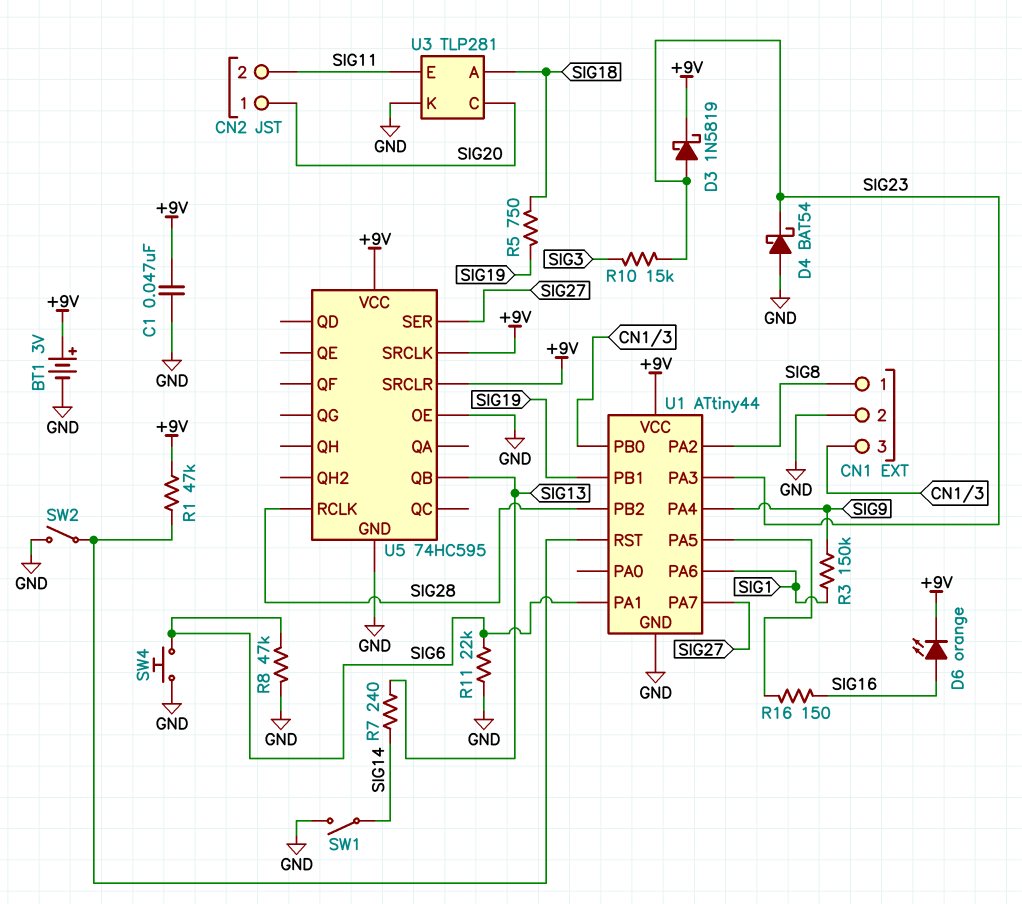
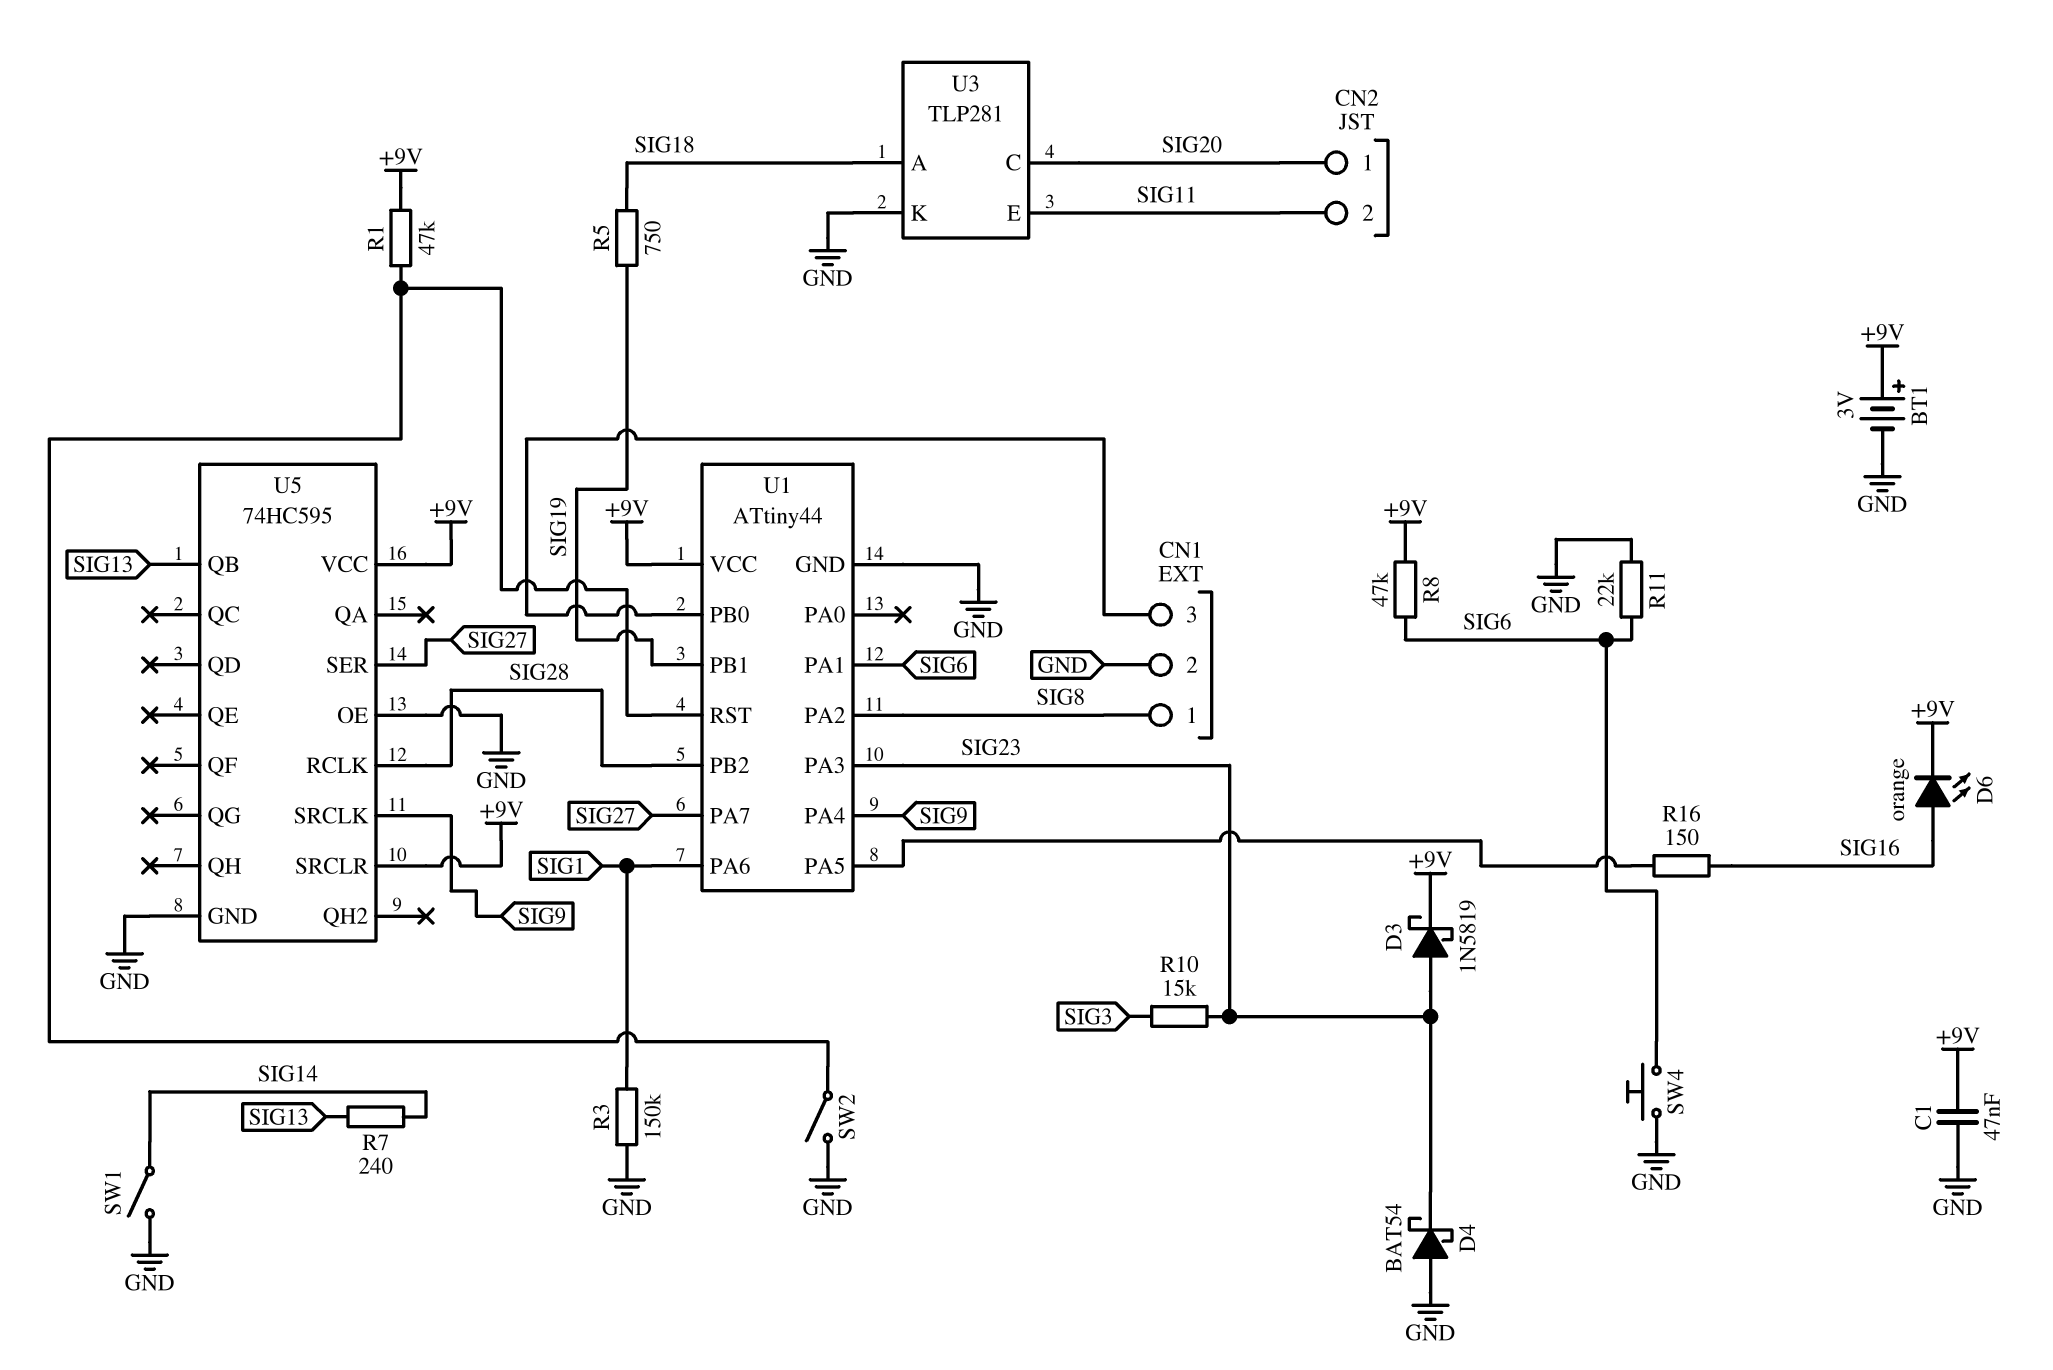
R3: 150k (SIG1, SIG9) -> 150k (GND, SIG1)
R8: 47k (GND, SIG6) -> 47k (+9V, SIG6)
U5 pin SRCLK: +9V -> SIG9

